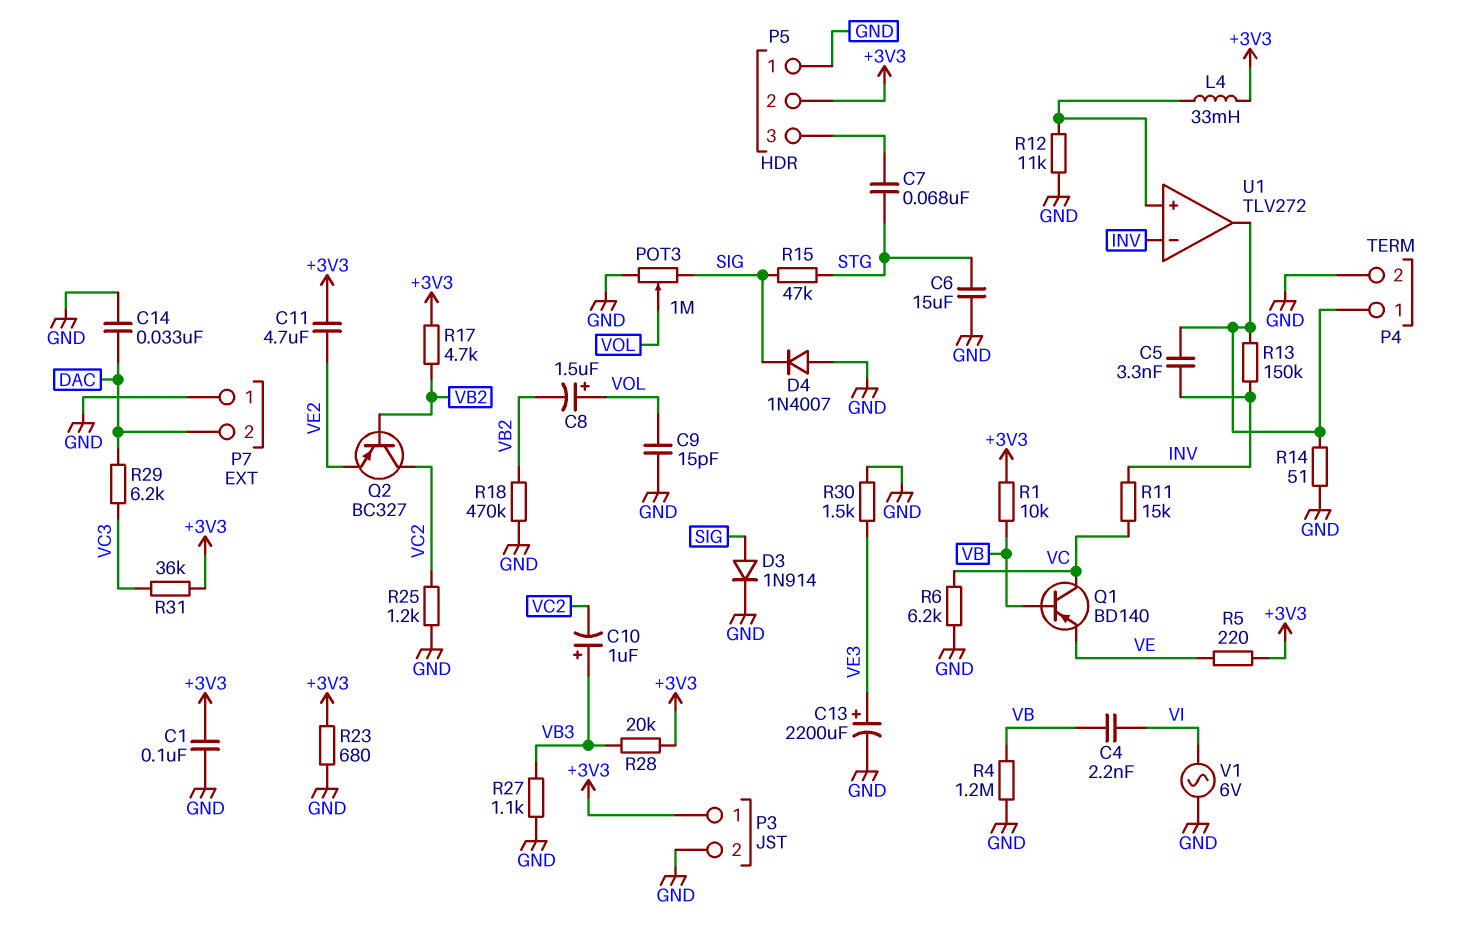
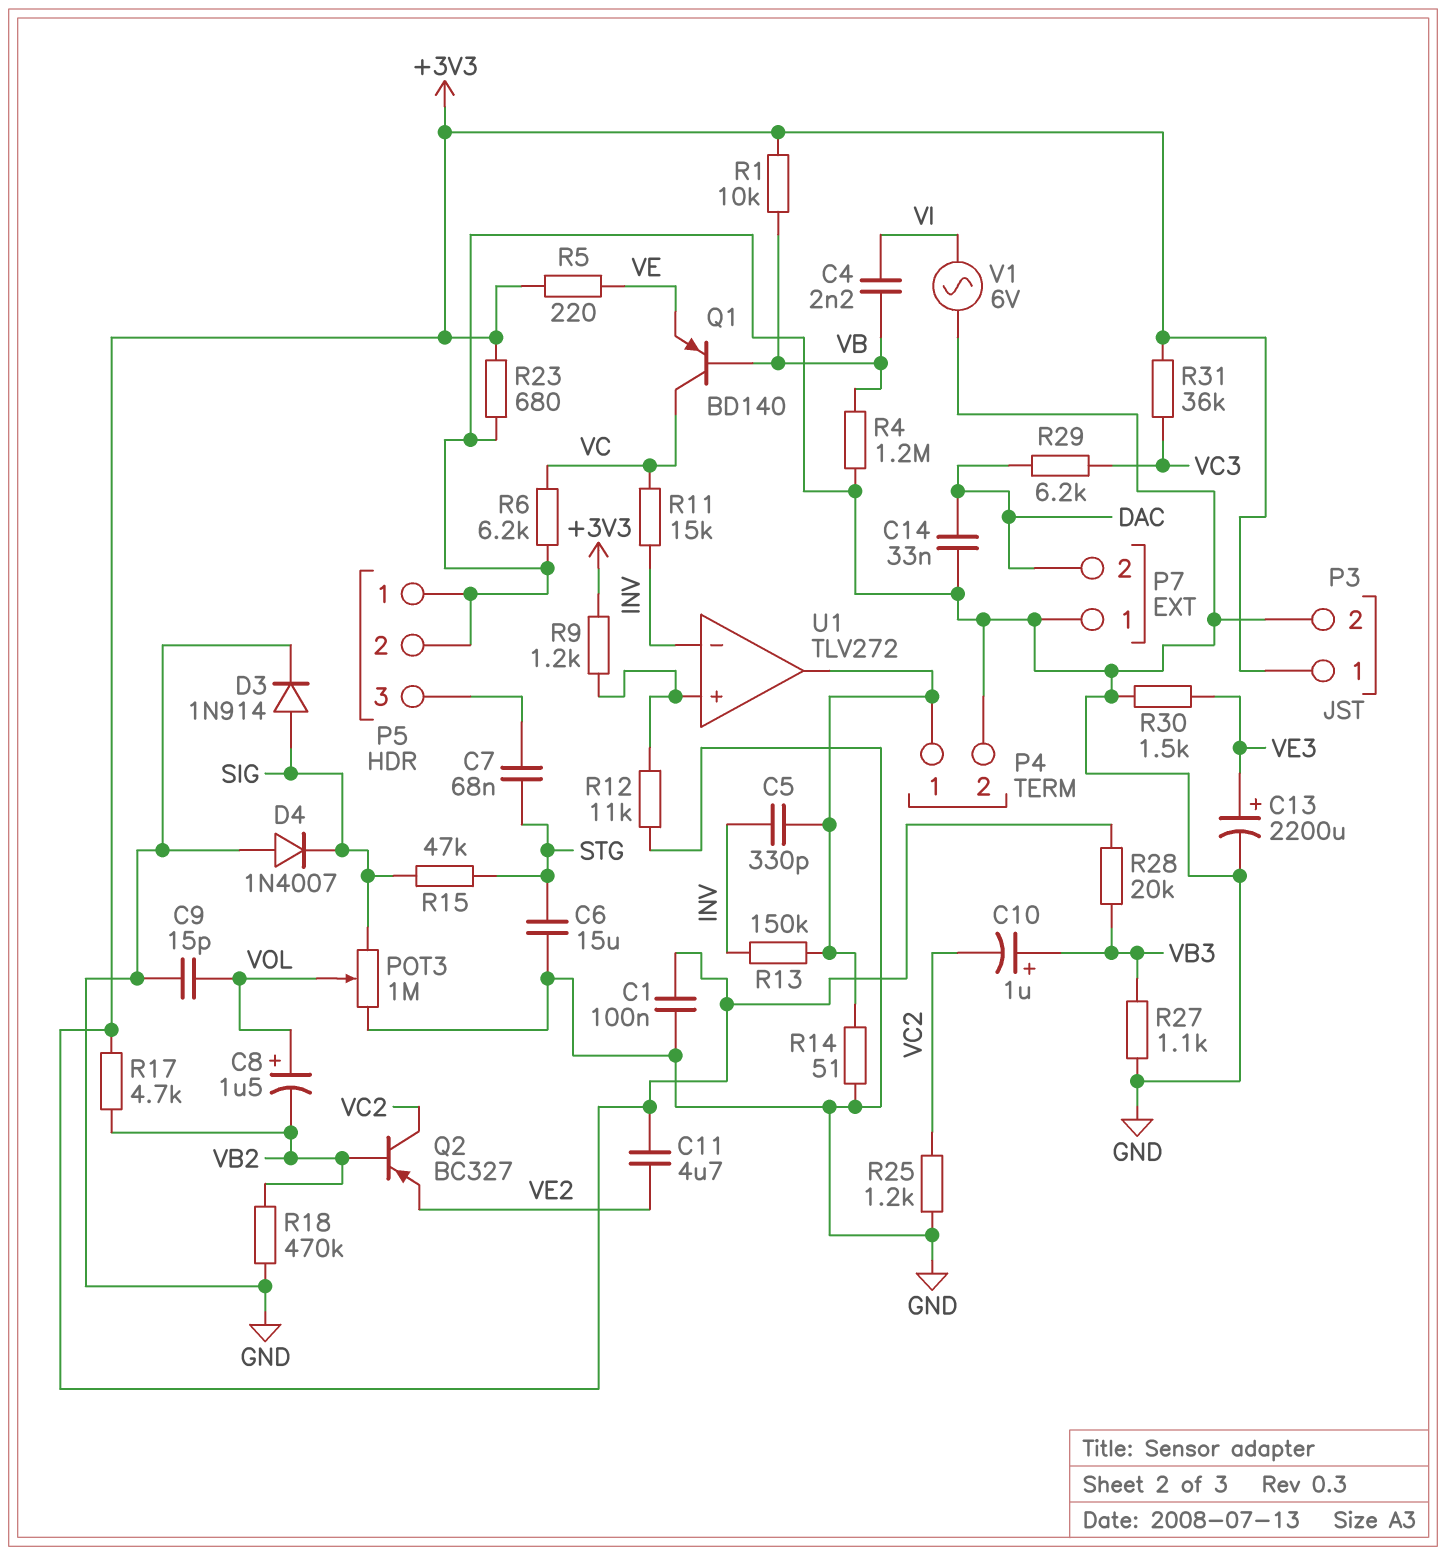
C5: 3.3nF (INV, P4/1) -> 330pF (INV, P4/1)
L4: 33mH (+3V3, U1/in+) -> none
P5 pin 2: +3V3 -> GND
R9: none -> 1.2k (+3V3, U1/in+)

